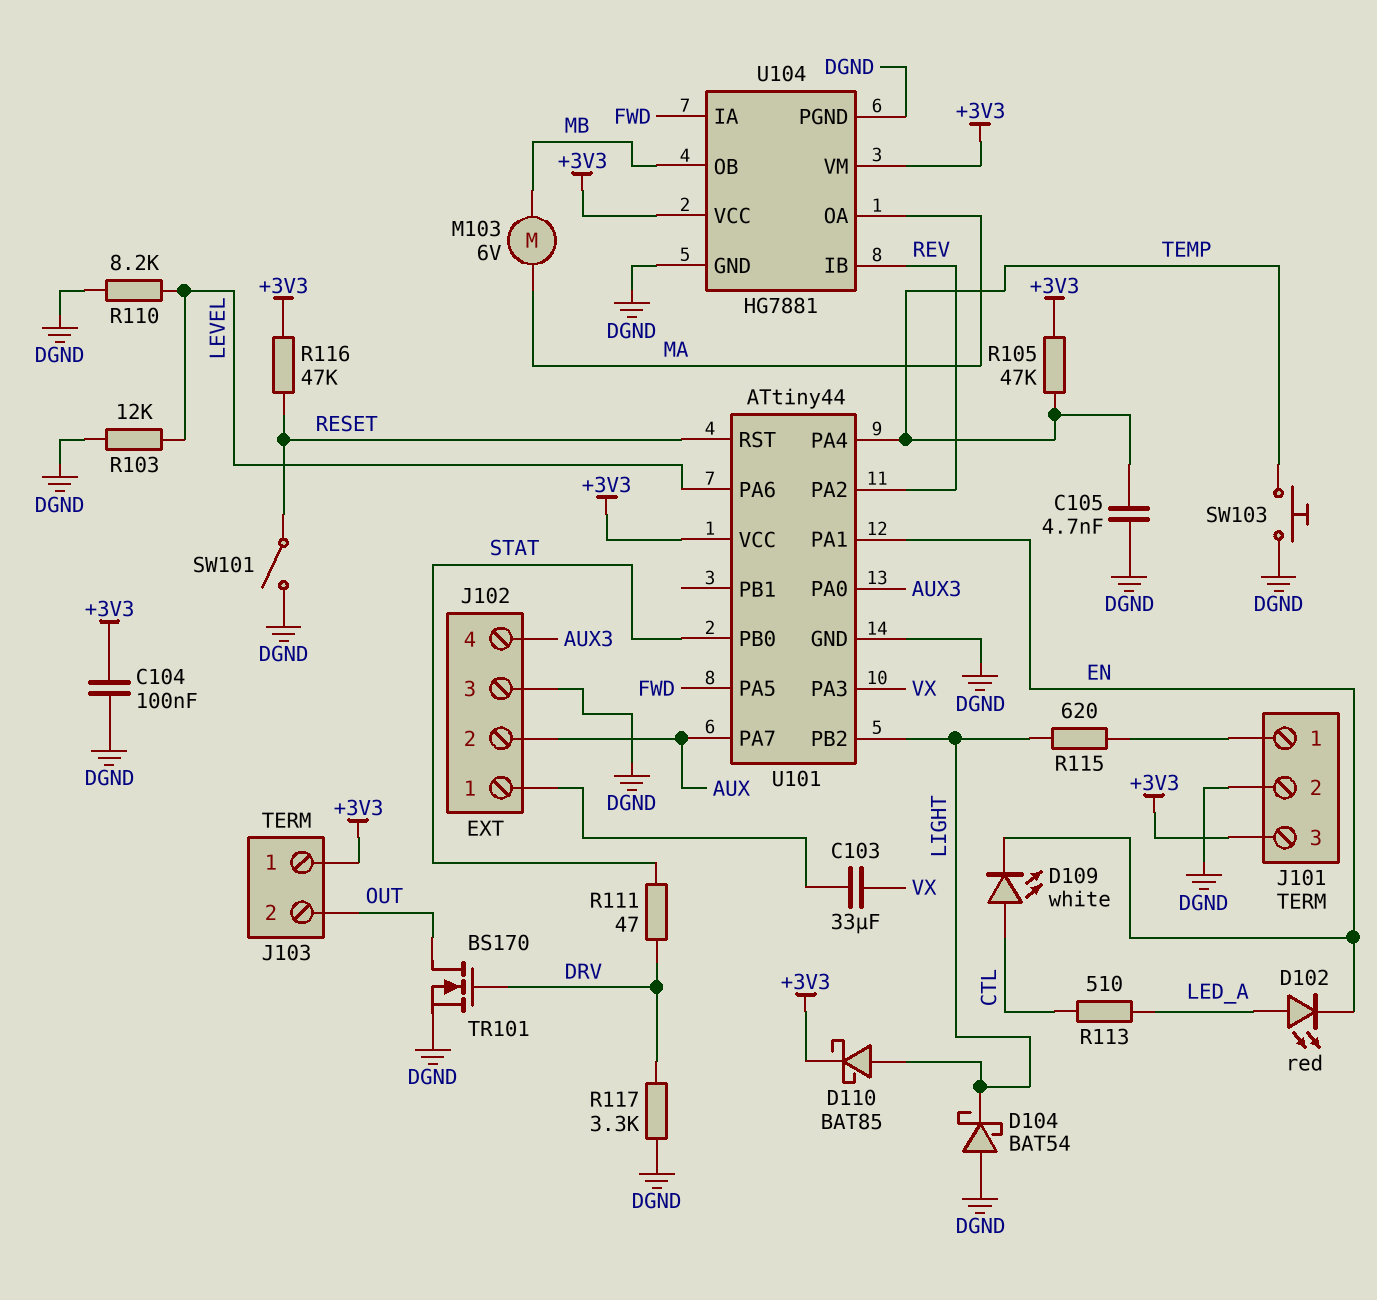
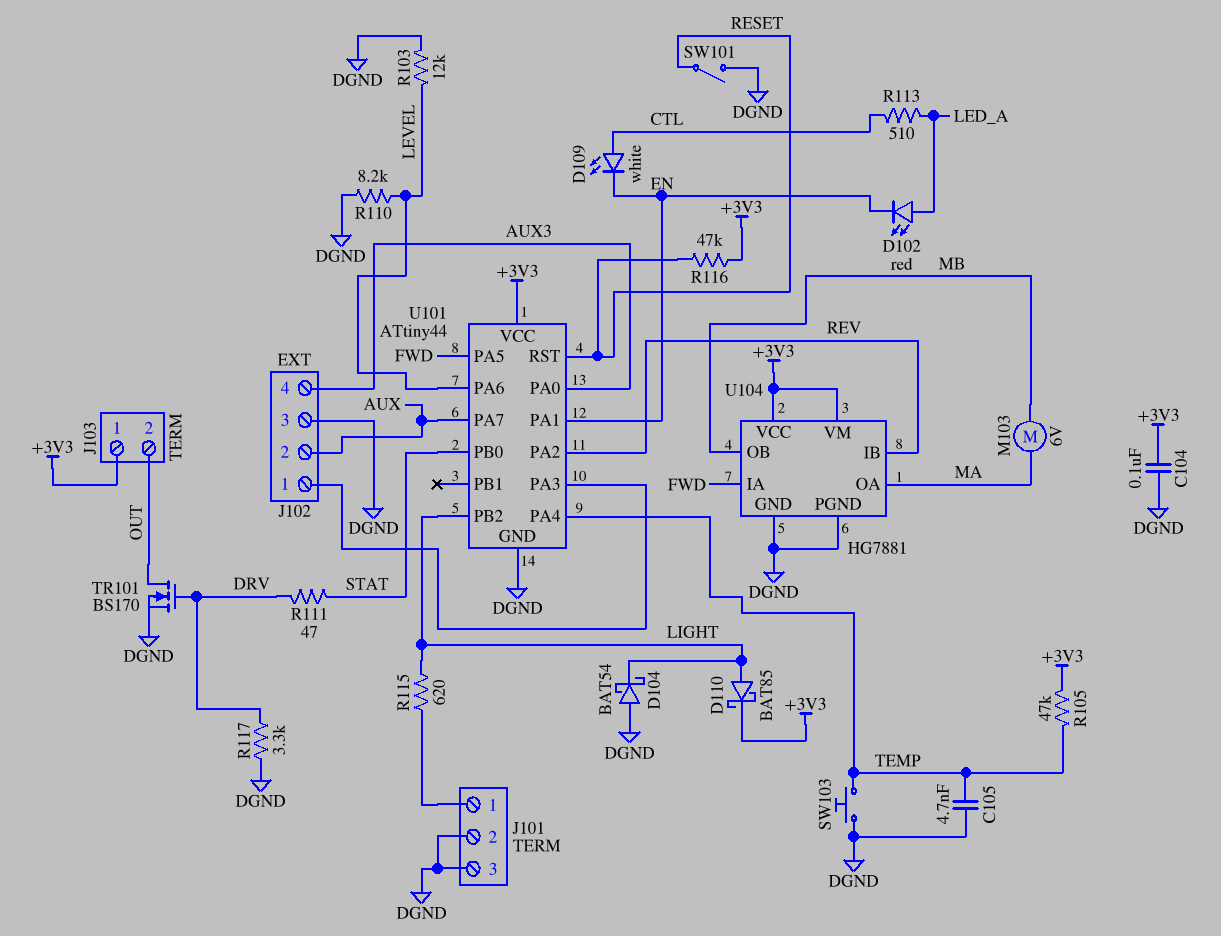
C103: 33uF (J102/1, VX) -> none
J101 pin 3: +3V3 -> DGND
U101 pin PA3: VX -> J102/1

